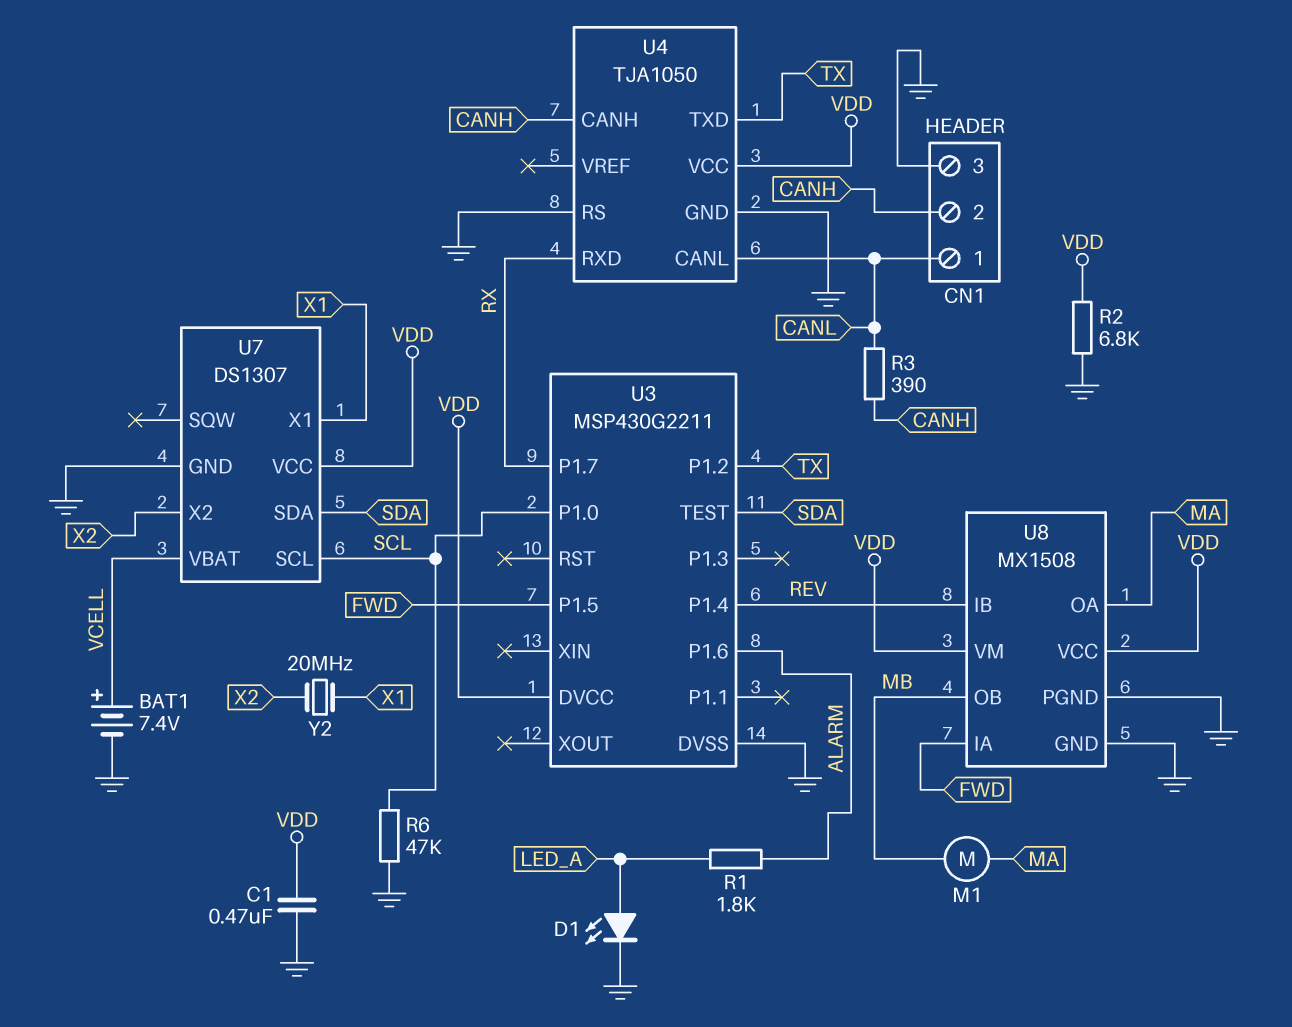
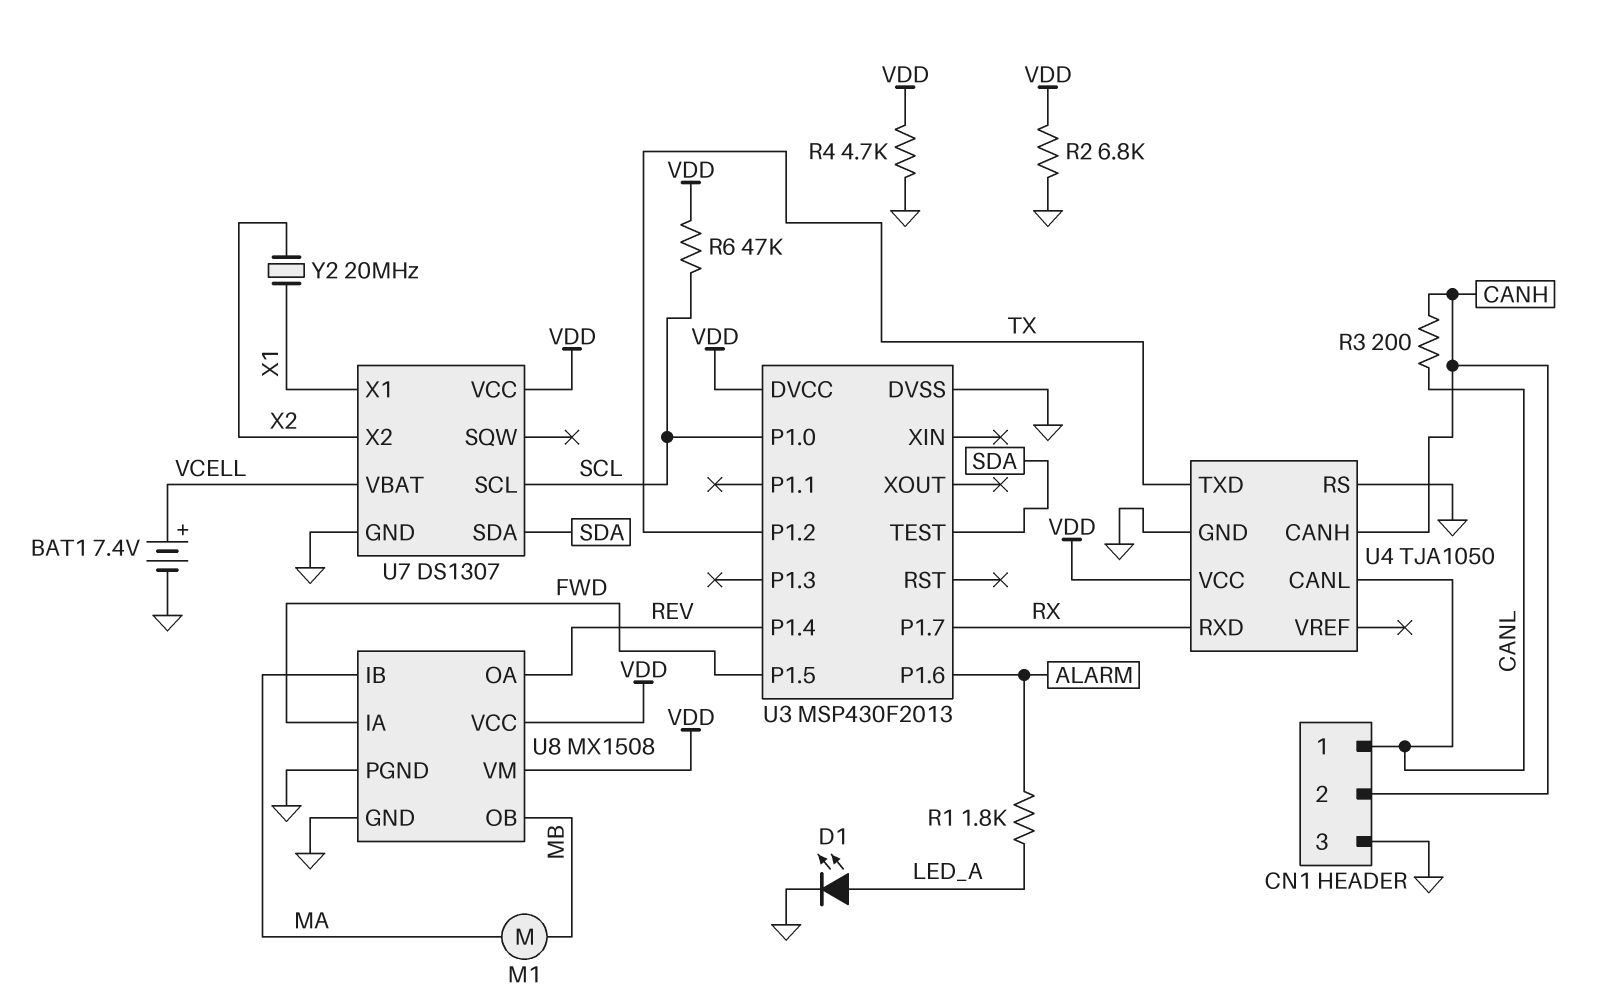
C1: 470nF (GND, VDD) -> none
R3: 390 (CANH, CANL) -> 200 (CANH, CANL)
R4: none -> 4.7k (GND, VDD)
R6: 47k (GND, SCL) -> 47k (SCL, VDD)
U3: MSP430G2211 -> MSP430F2013
U8 pin IB: REV -> MA
U8 pin OA: MA -> REV

